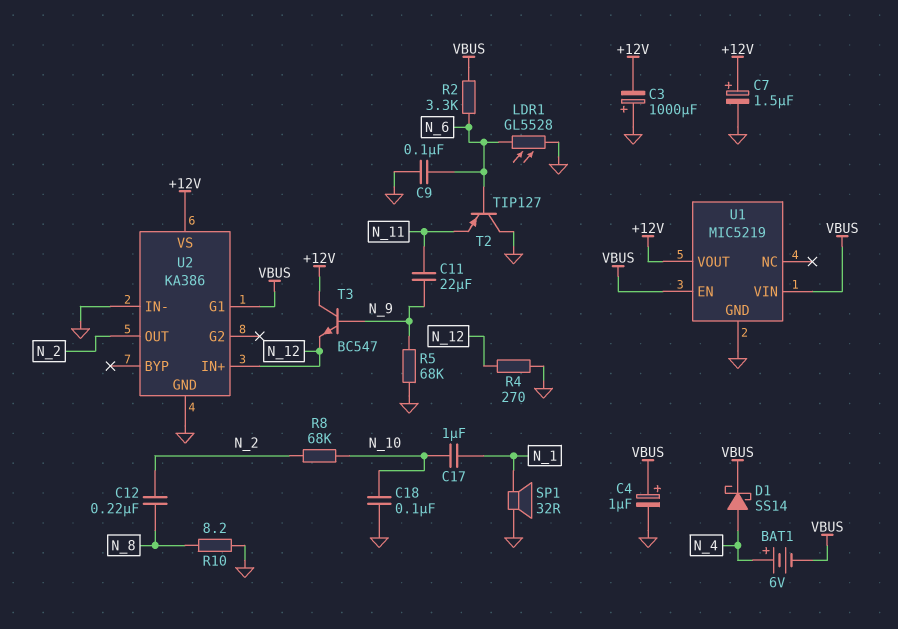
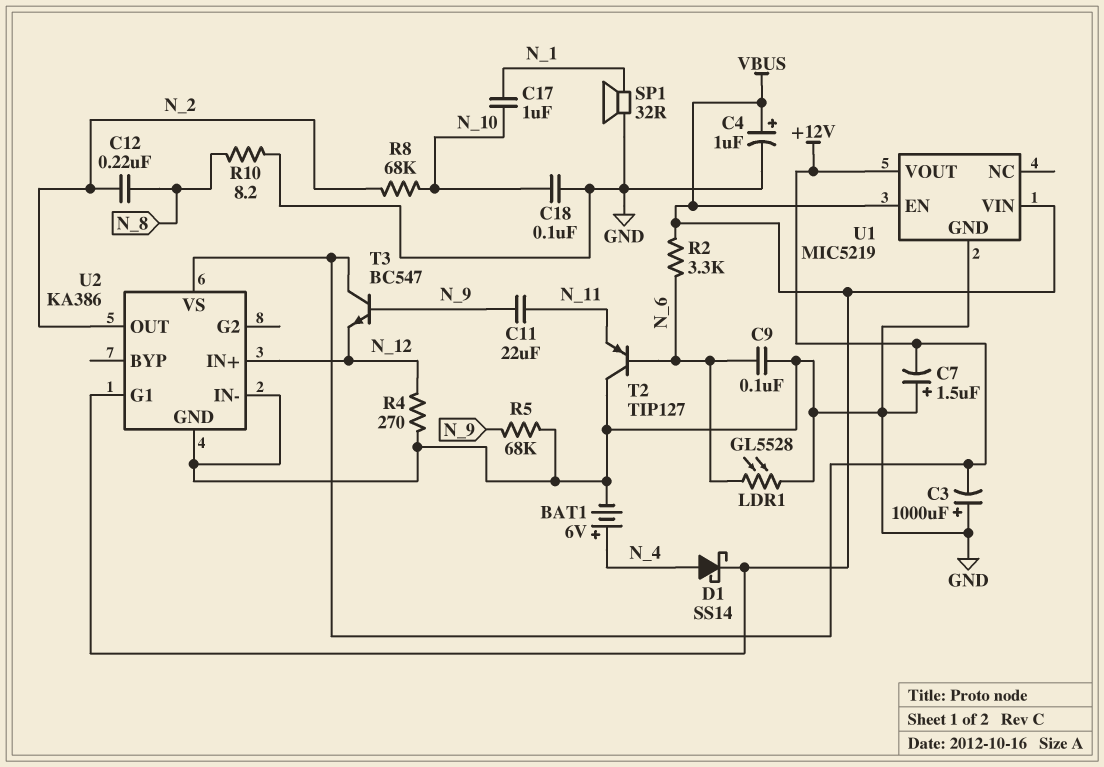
BAT1: 6V (plus N_4, minus VBUS) -> 6V (plus N_4, minus GND)
C7: 1.5uF (plus +12V, minus GND) -> 1.5uF (plus GND, minus +12V)

